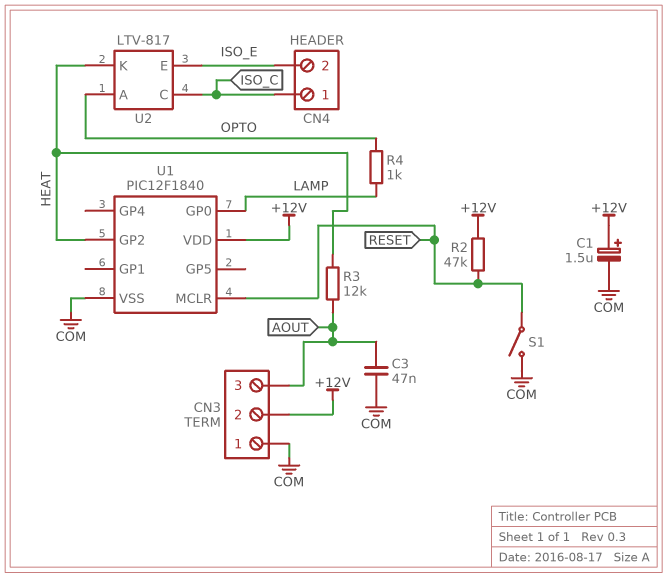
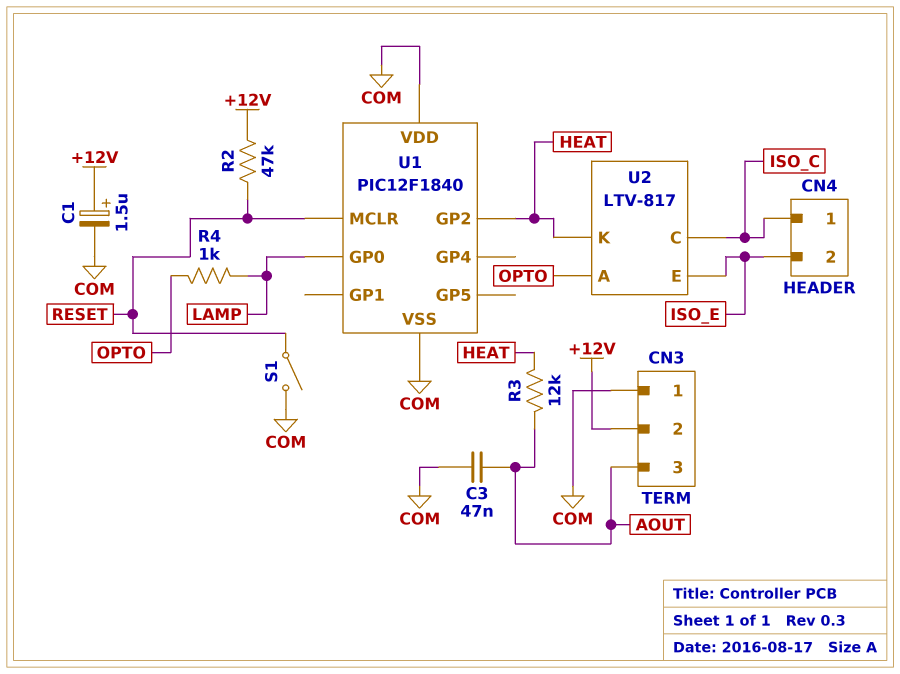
U1 pin VDD: +12V -> COM

